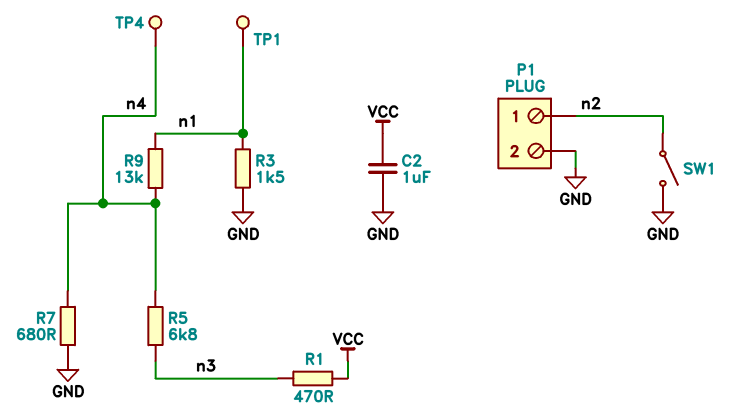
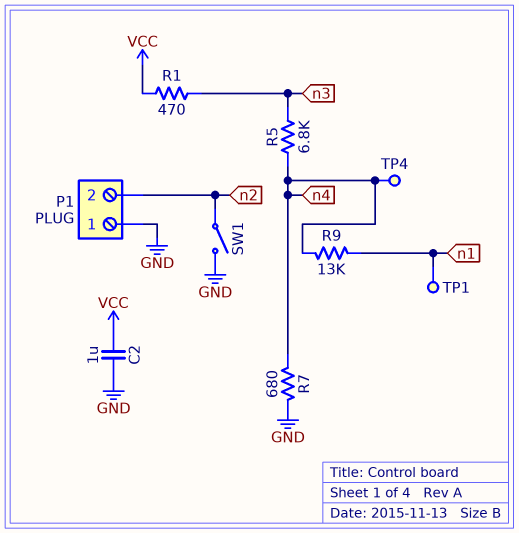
P1 pin 1: n2 -> GND
P1 pin 2: GND -> n2
R3: 1.5k (GND, n1) -> none

